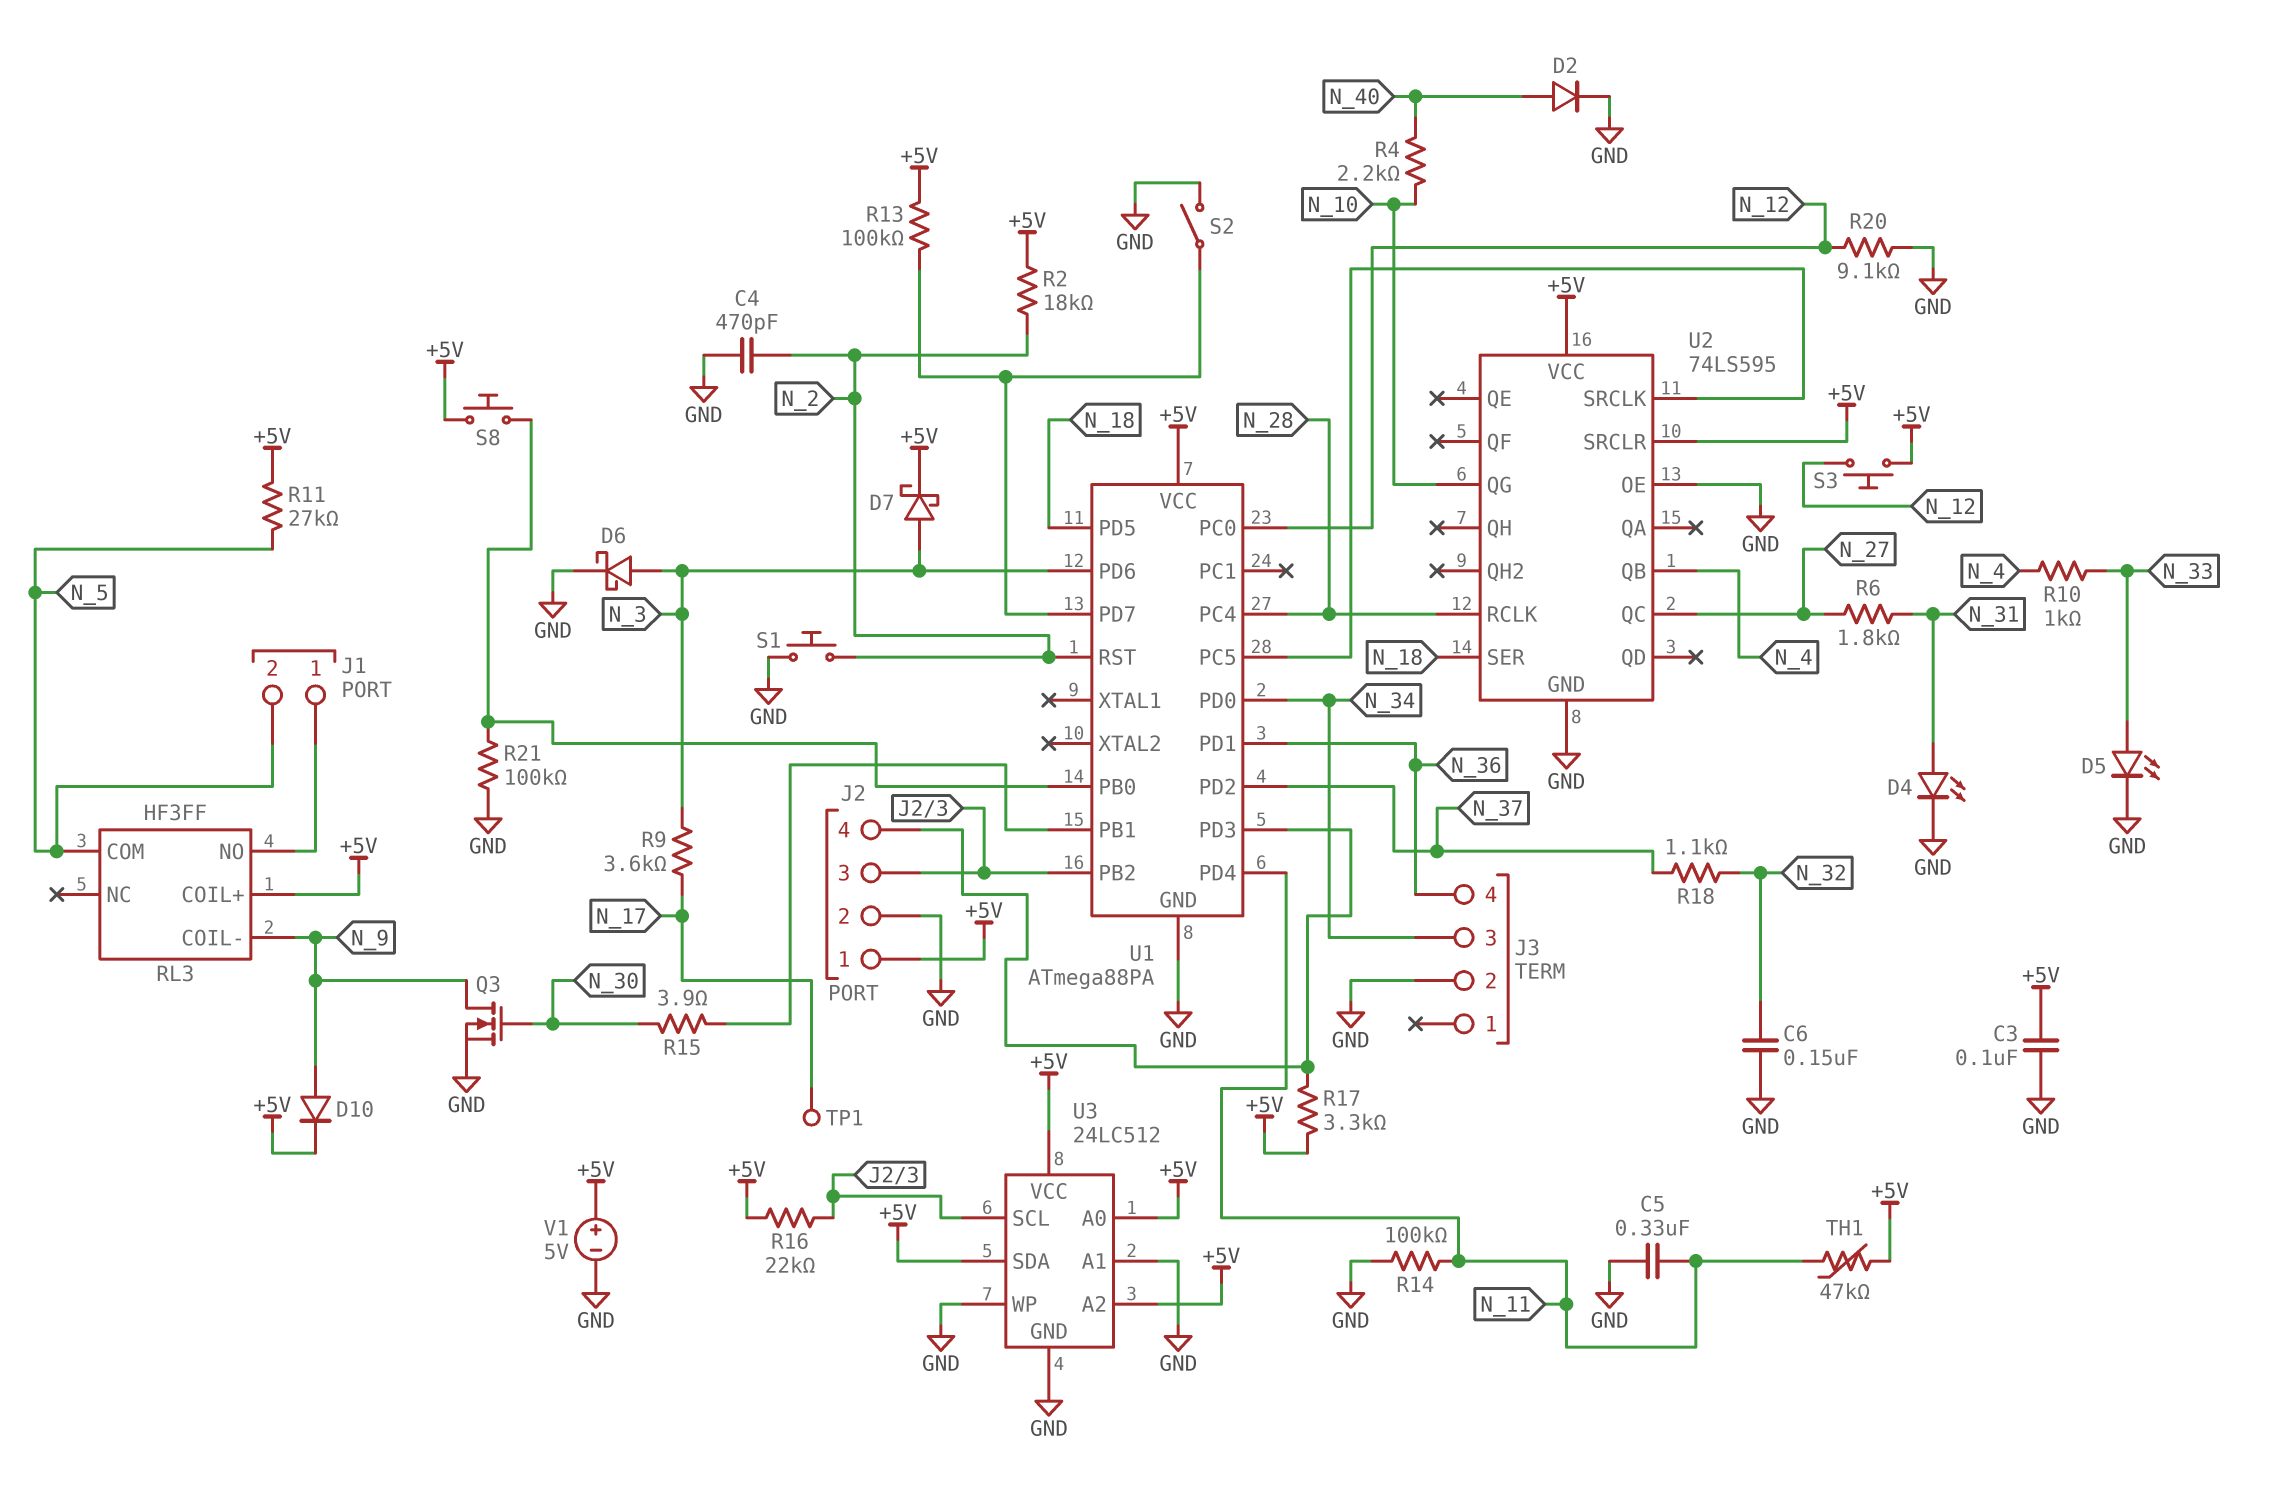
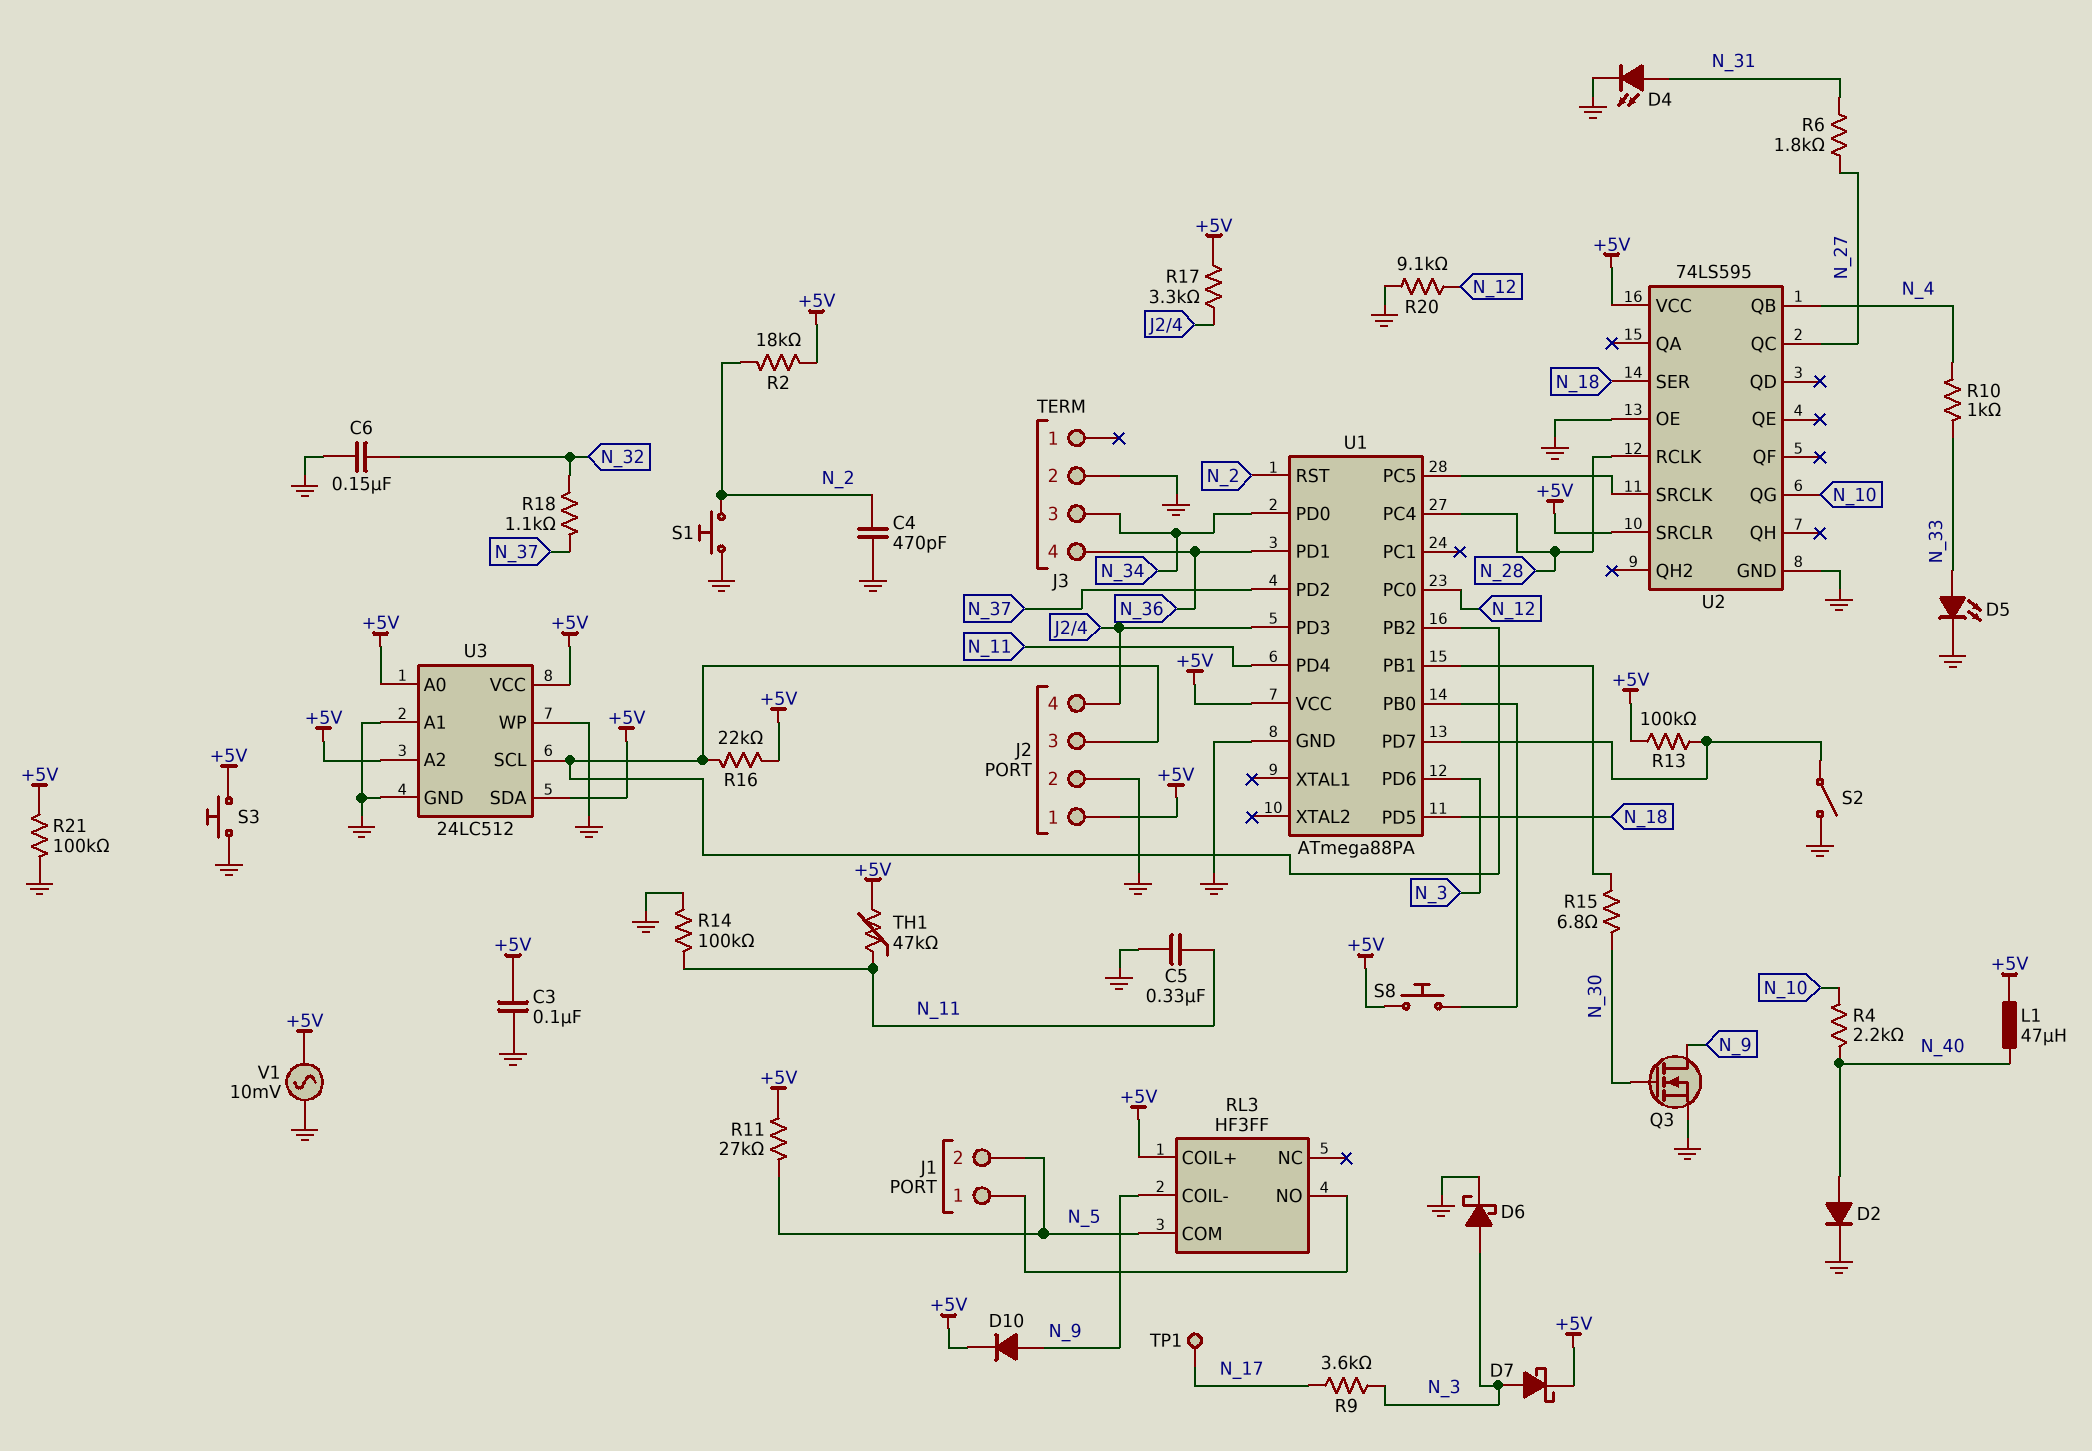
L1: none -> 47uH (+5V, N_40)
R15: 3.9 (N_30, U1/PB1) -> 6.8 (N_30, U1/PB1)
R21: 100k (GND, U1/PB0) -> 100k (+5V, GND)
S3: button (+5V, N_12) -> button (+5V, GND)
V1: 5V (plus +5V, minus GND) -> AC 10mV (+5V, GND)

